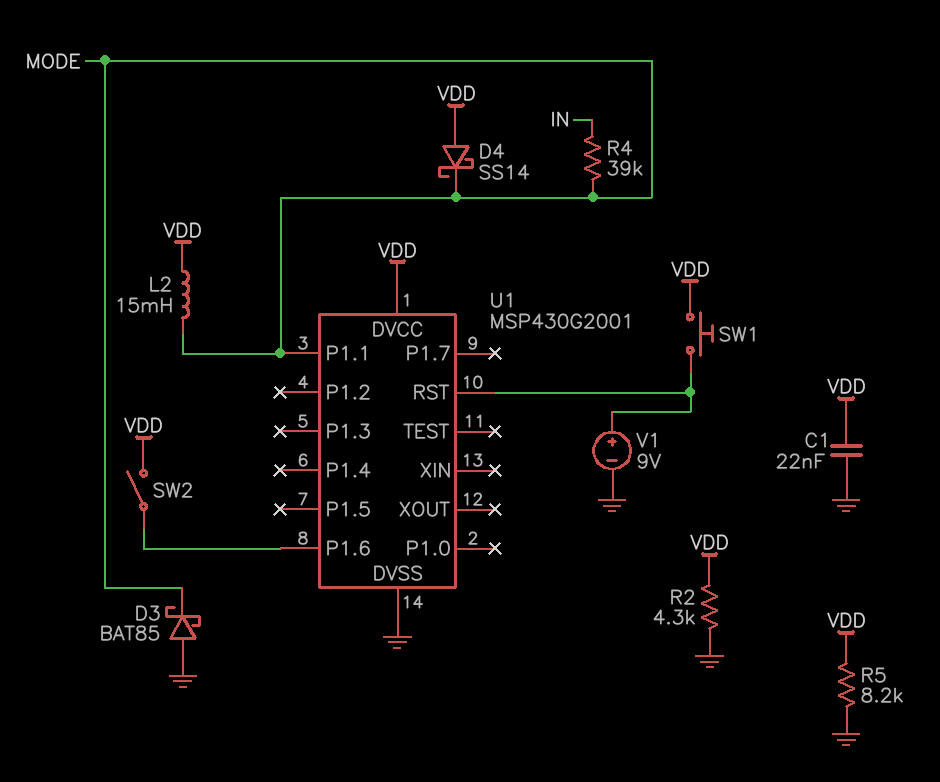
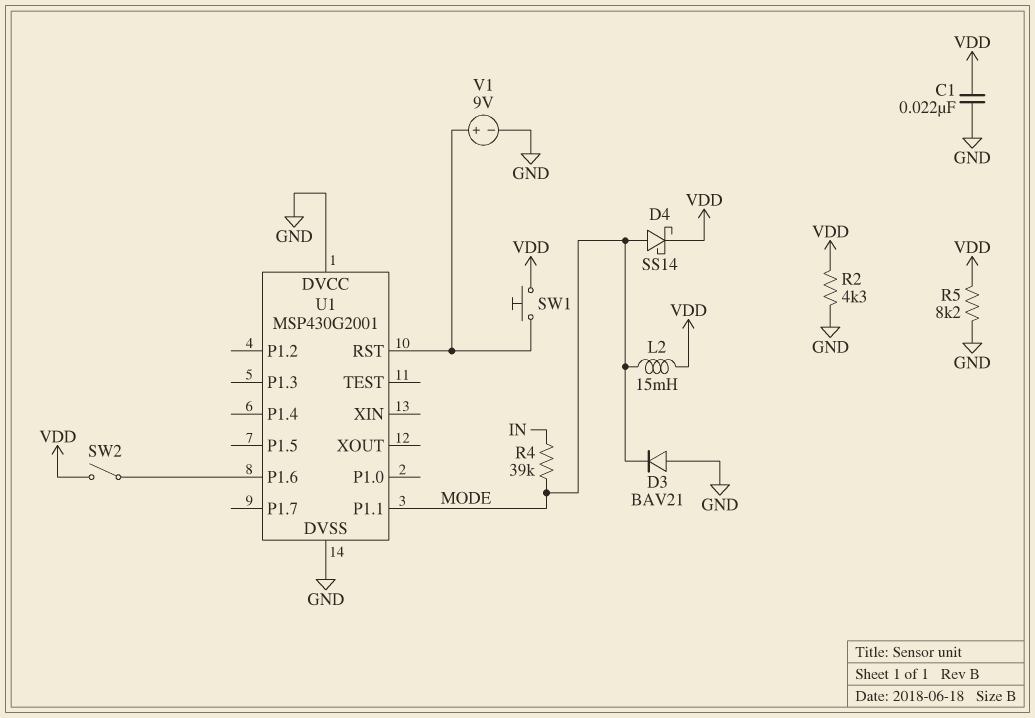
D3: schottky BAT85 (A GND, K MODE) -> diode BAV21 (A GND, K MODE)
D4: schottky SS14 (A VDD, K MODE) -> schottky SS14 (A MODE, K VDD)
U1 pin DVCC: VDD -> GND

